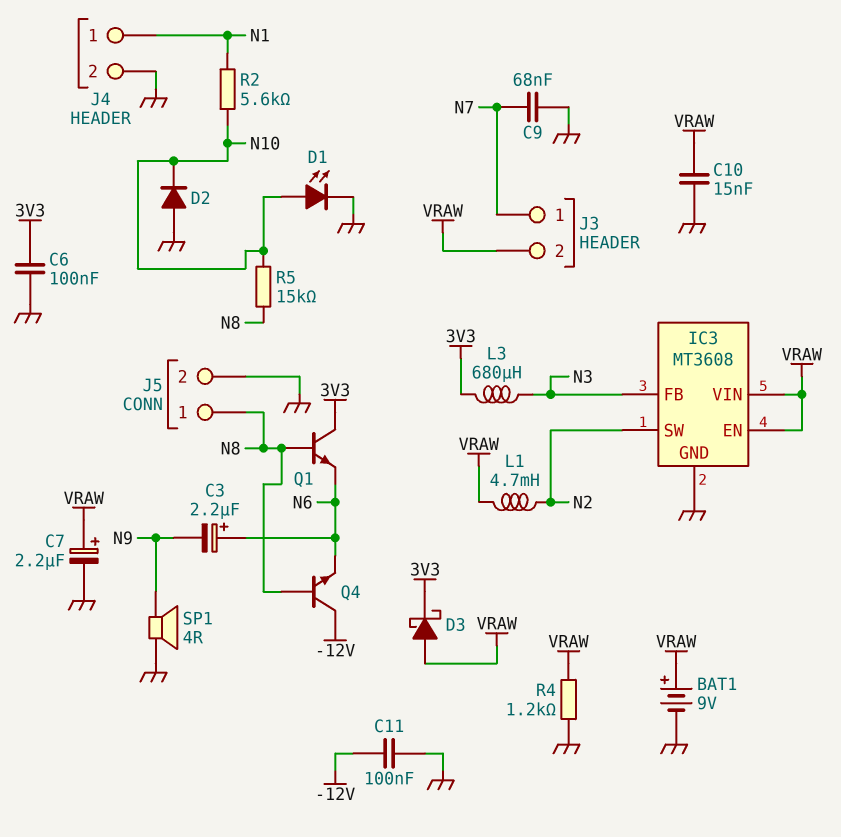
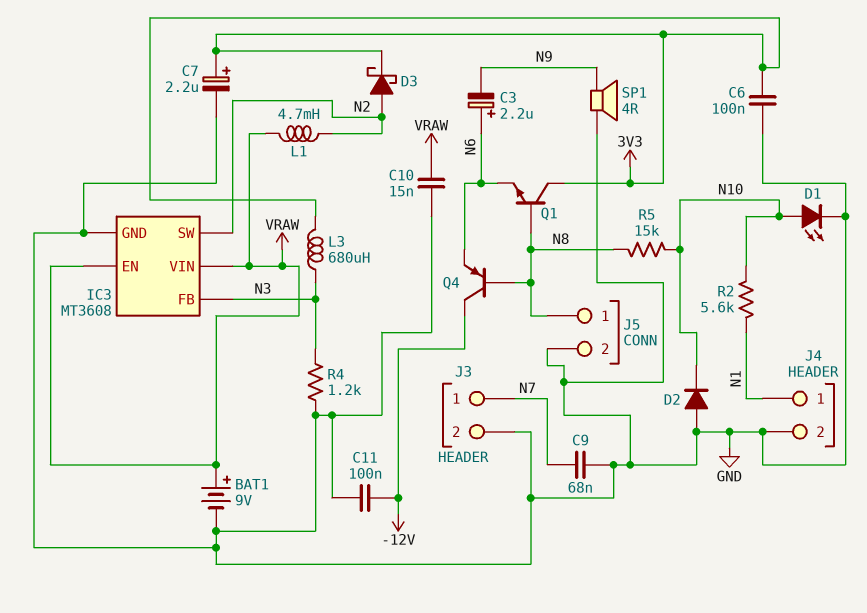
C7: 2.2uF (plus VRAW, minus GND) -> 2.2uF (plus 3V3, minus GND)
D3: schottky (A VRAW, K 3V3) -> schottky (A N2, K 3V3)
J3 pin 2: VRAW -> GND
Q4: NPN (B N8, C -12V, E N6) -> PNP (B N8, C -12V, E N6)
R4: 1.2k (GND, VRAW) -> 1.2k (GND, N3)

